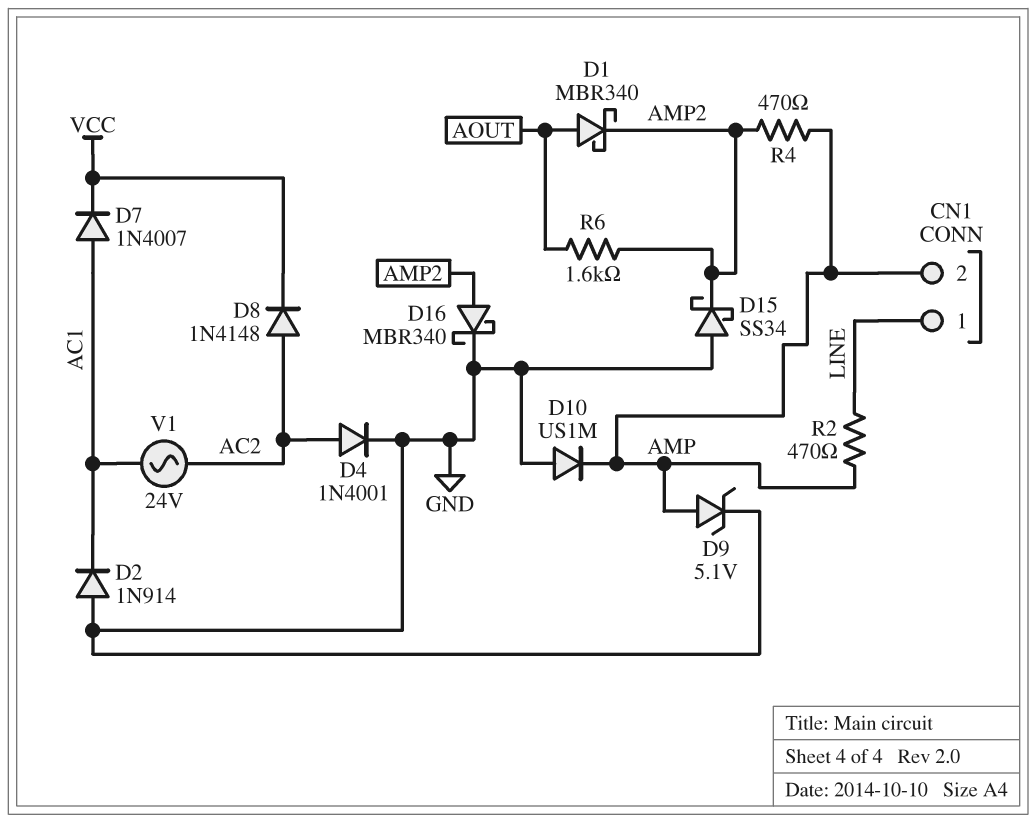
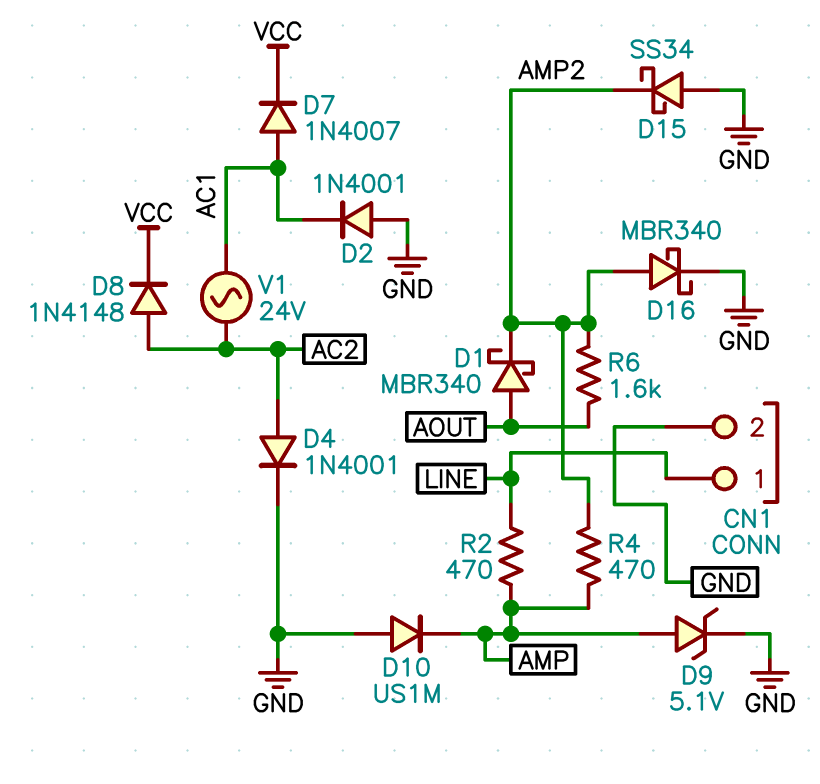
CN1 pin 2: AMP -> GND
D2: diode 1N914 (A GND, K AC1) -> diode 1N4001 (A GND, K AC1)

